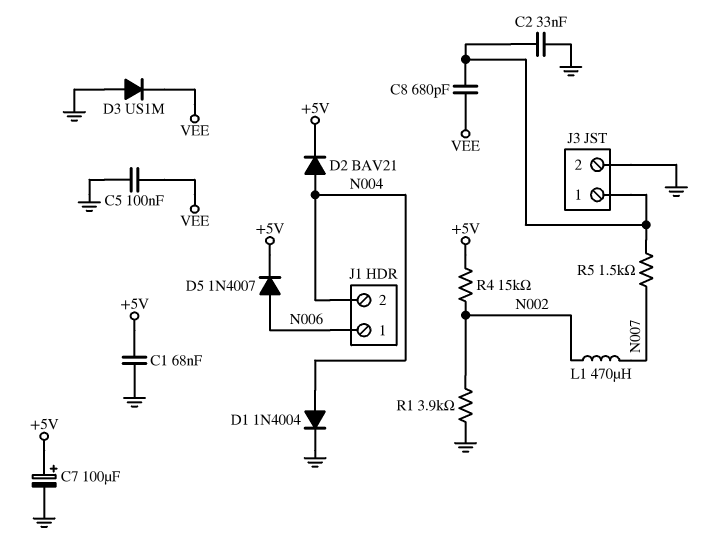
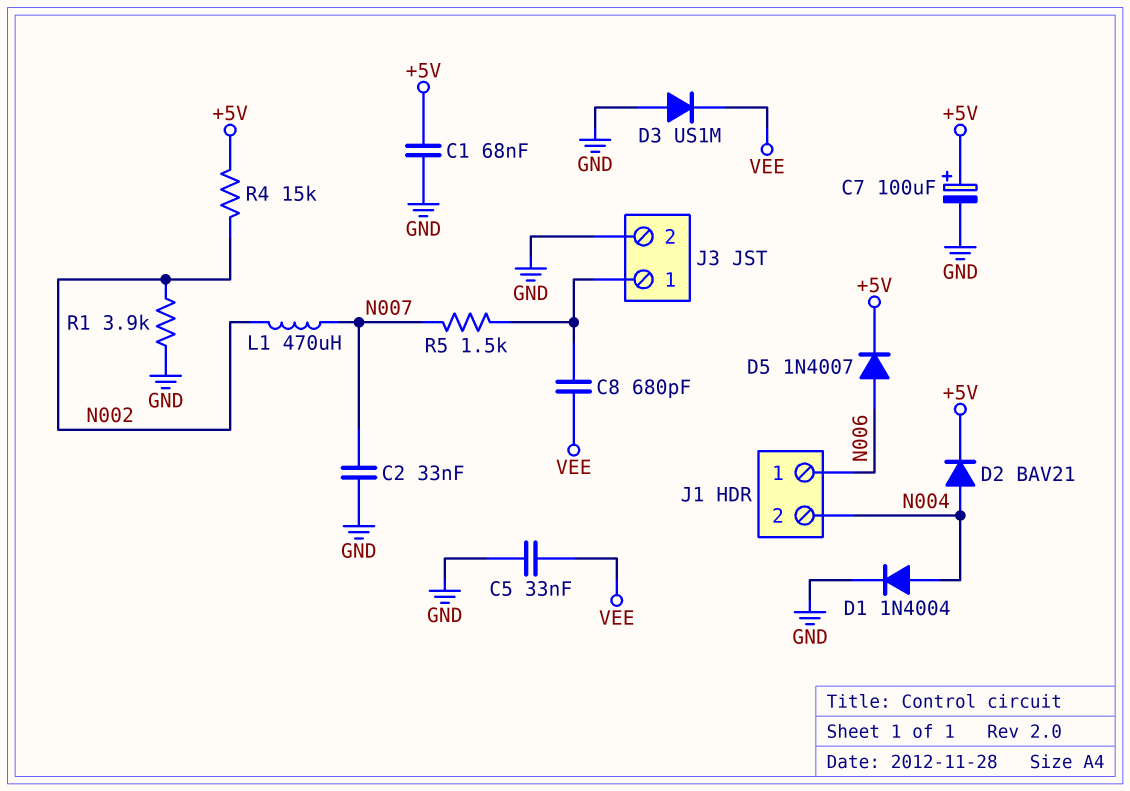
C2: 33nF (GND, J3/1) -> 33nF (GND, N007)
C5: 100nF (GND, VEE) -> 33nF (GND, VEE)

